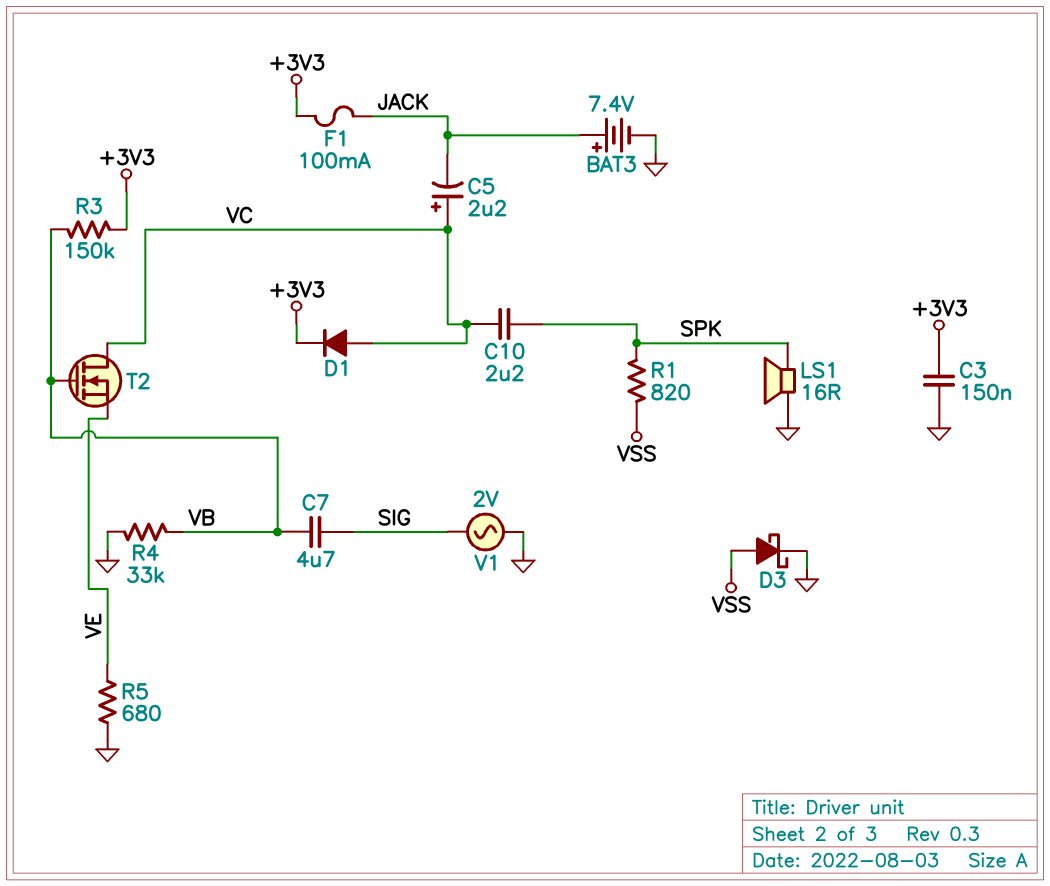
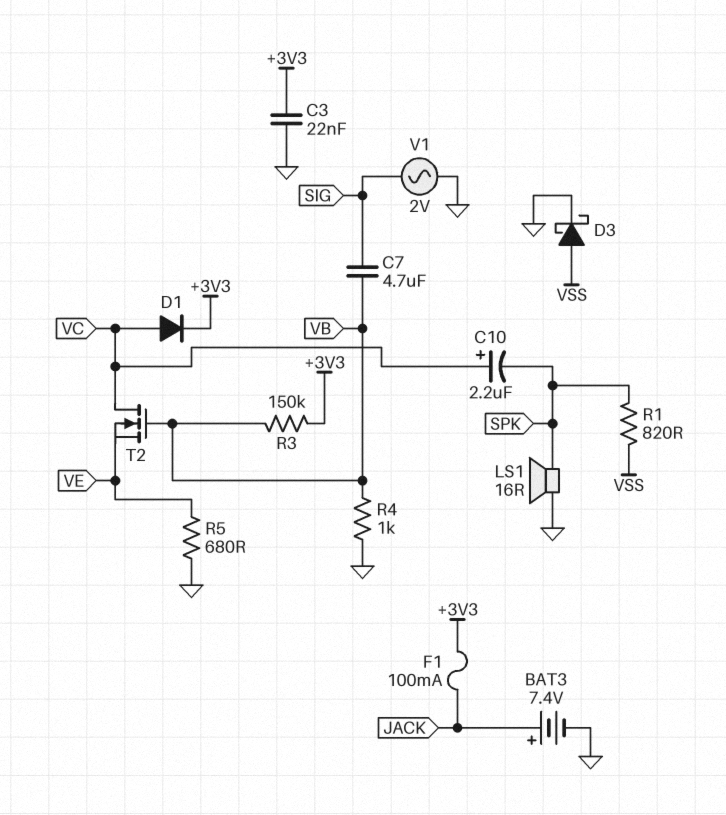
C3: 150nF (+3V3, GND) -> 22nF (+3V3, GND)
C5: 2.2uF (plus VC, minus JACK) -> none
C10: 2.2uF (SPK, VC) -> 2.2uF (plus VC, minus SPK)
R4: 33k (GND, VB) -> 1k (GND, VB)

